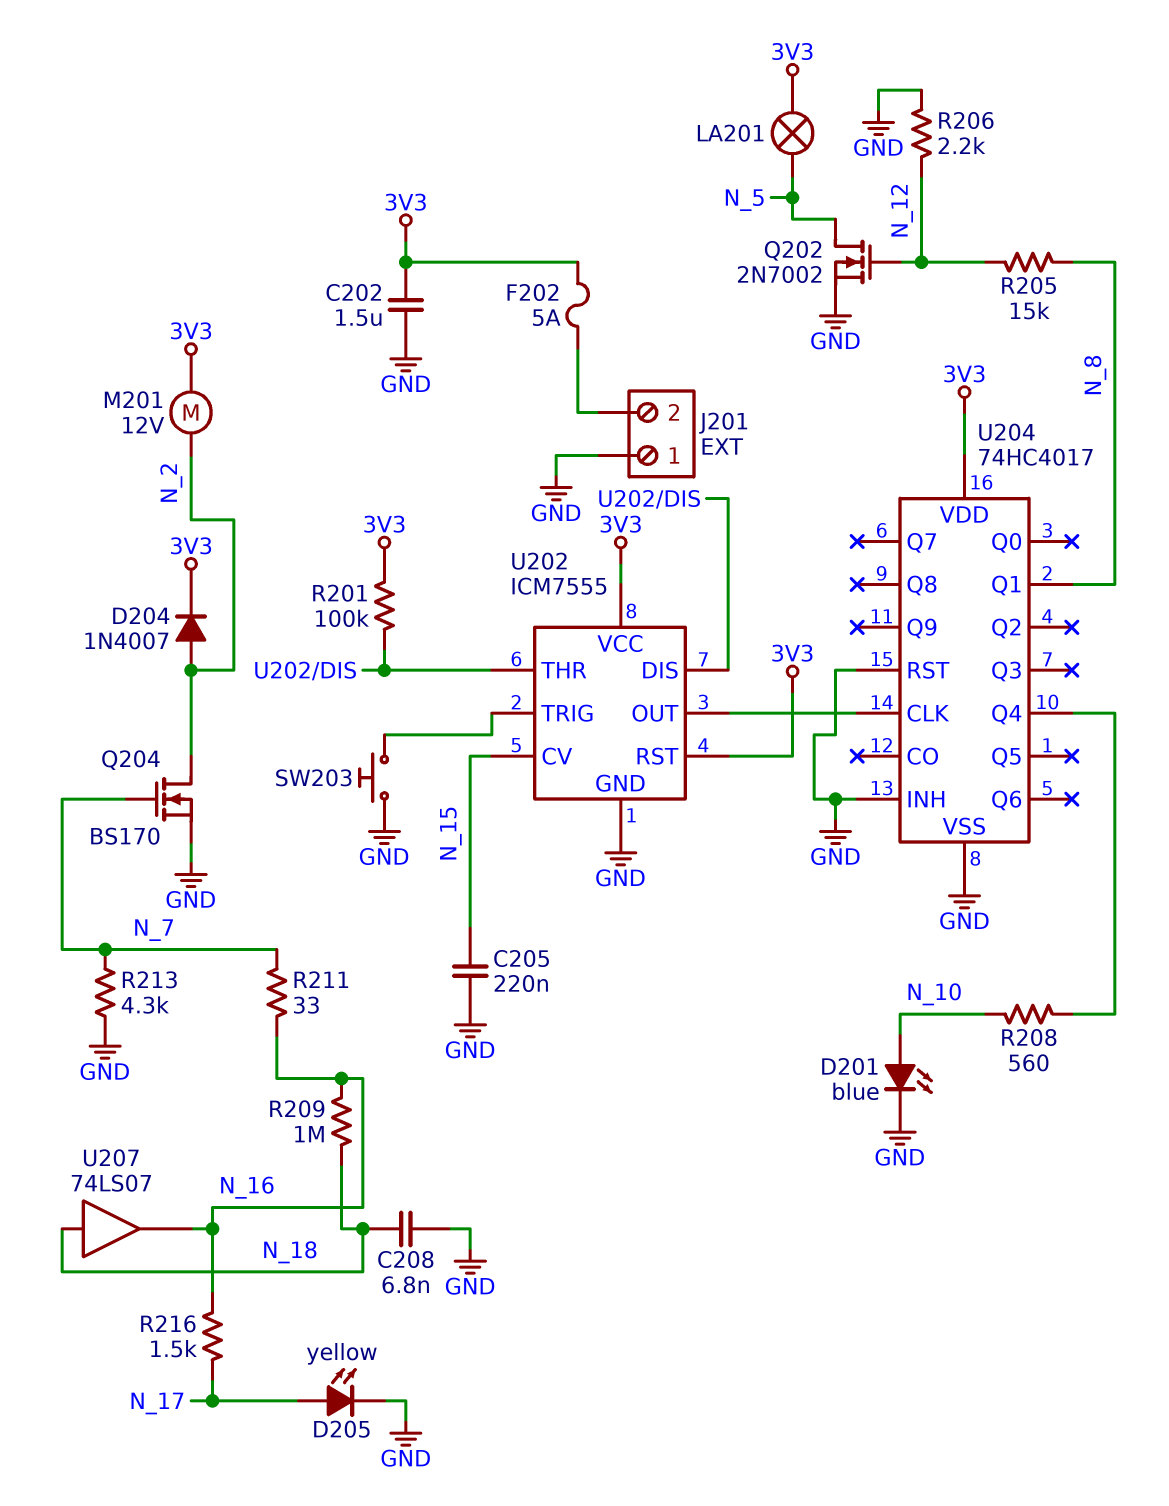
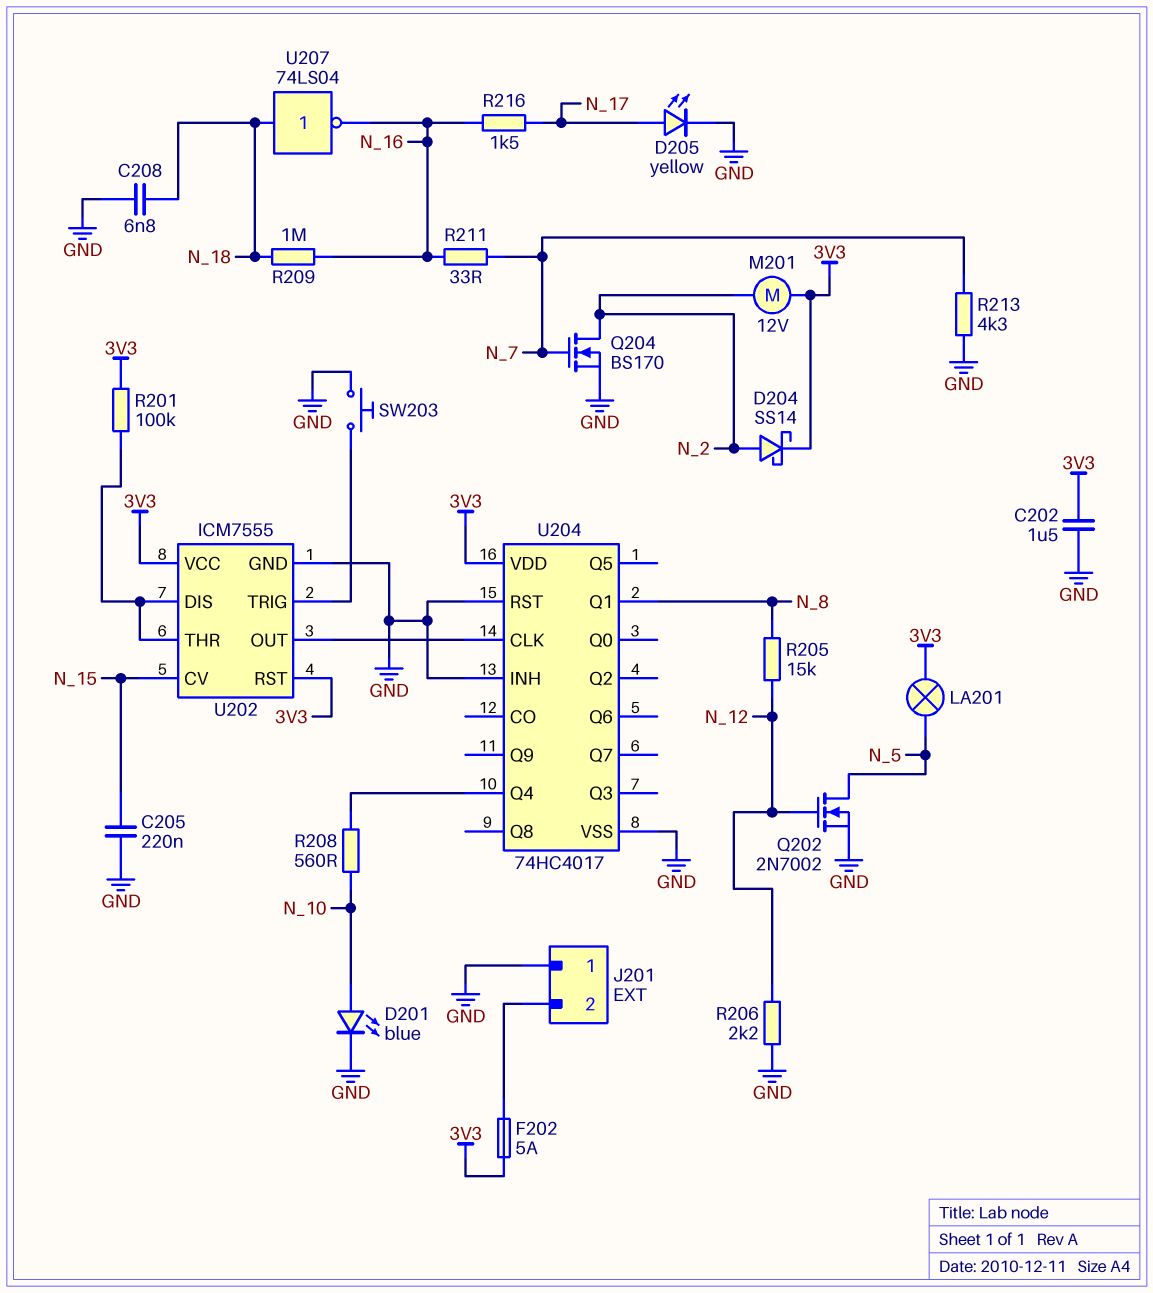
D204: diode 1N4007 (A N_2, K 3V3) -> schottky SS14 (A N_2, K 3V3)
U207: buffer 74LS07 (in N_18, out N_16) -> NOT 74LS04 (in N_18, out N_16)

